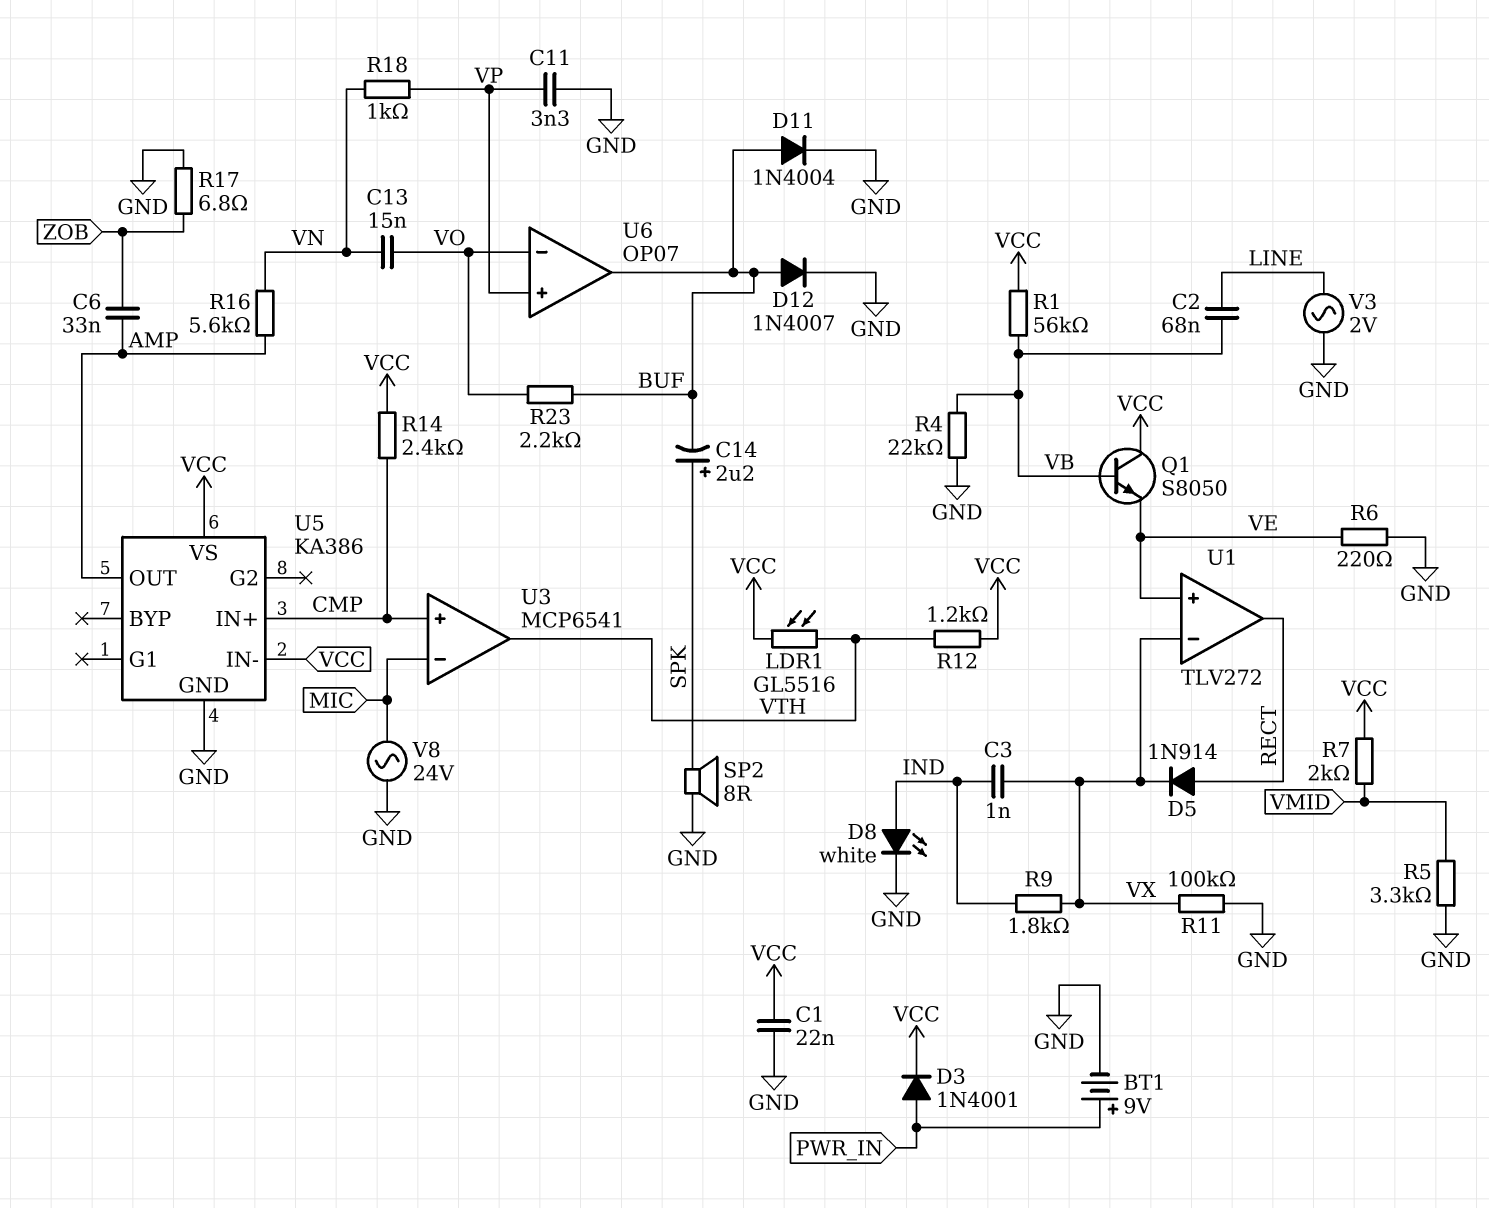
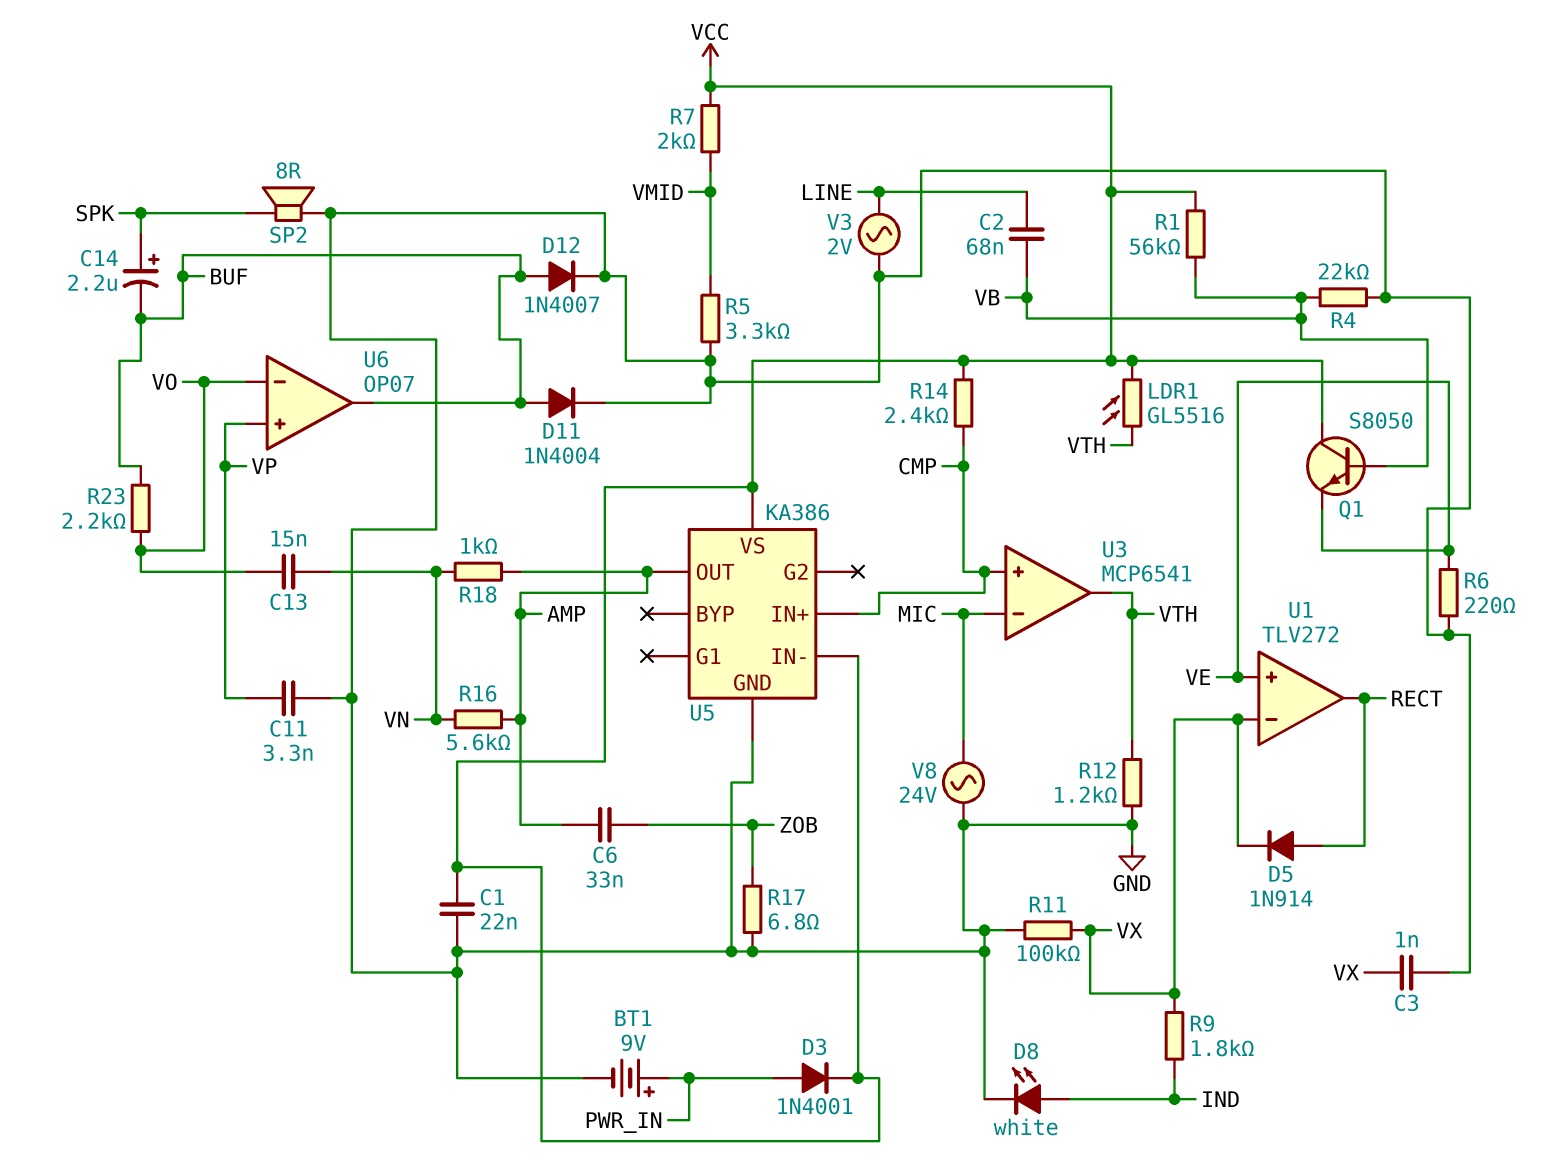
C3: 1nF (IND, VX) -> 1nF (GND, VX)
R12: 1.2k (VCC, VTH) -> 1.2k (GND, VTH)
R18: 1k (VN, VP) -> 1k (AMP, VN)

